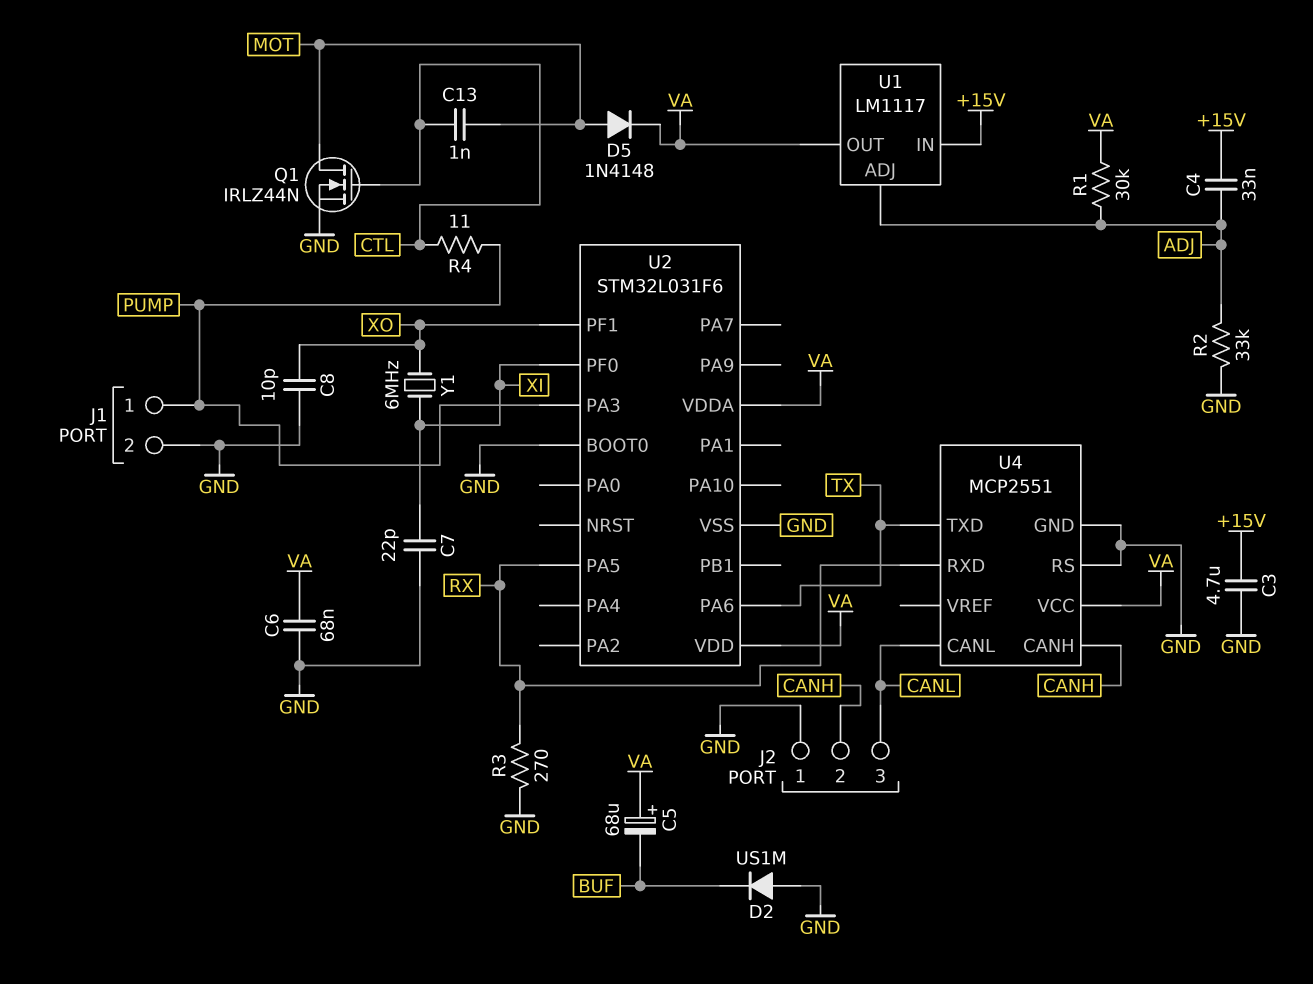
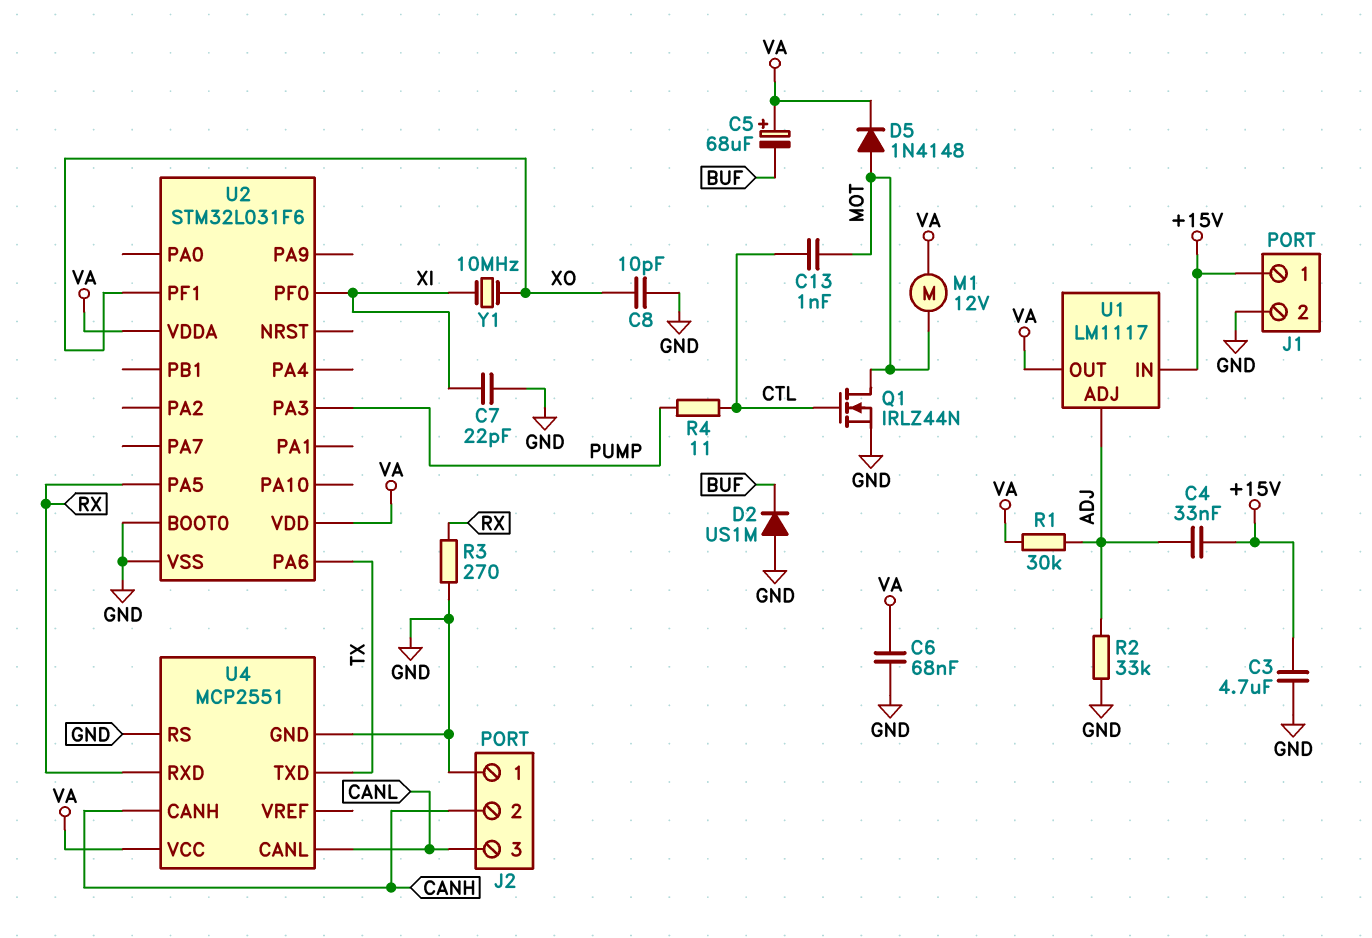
J1 pin 1: PUMP -> +15V
M1: none -> motor 12V (MOT, VA)
Y1: 6MHz (XI, XO) -> 10MHz (XI, XO)

